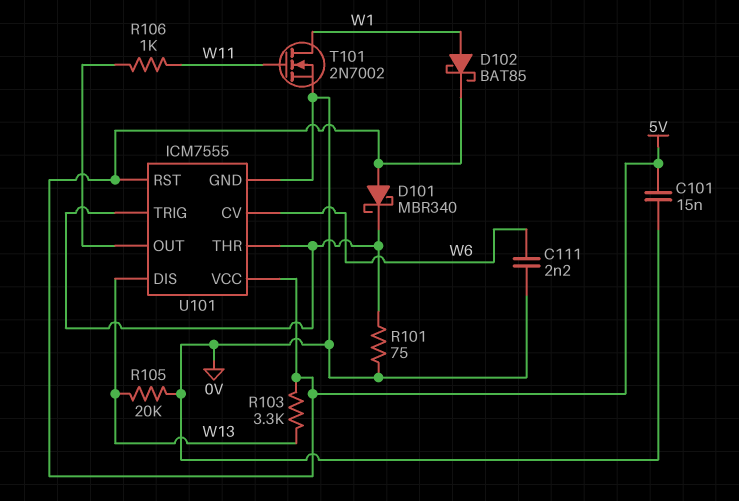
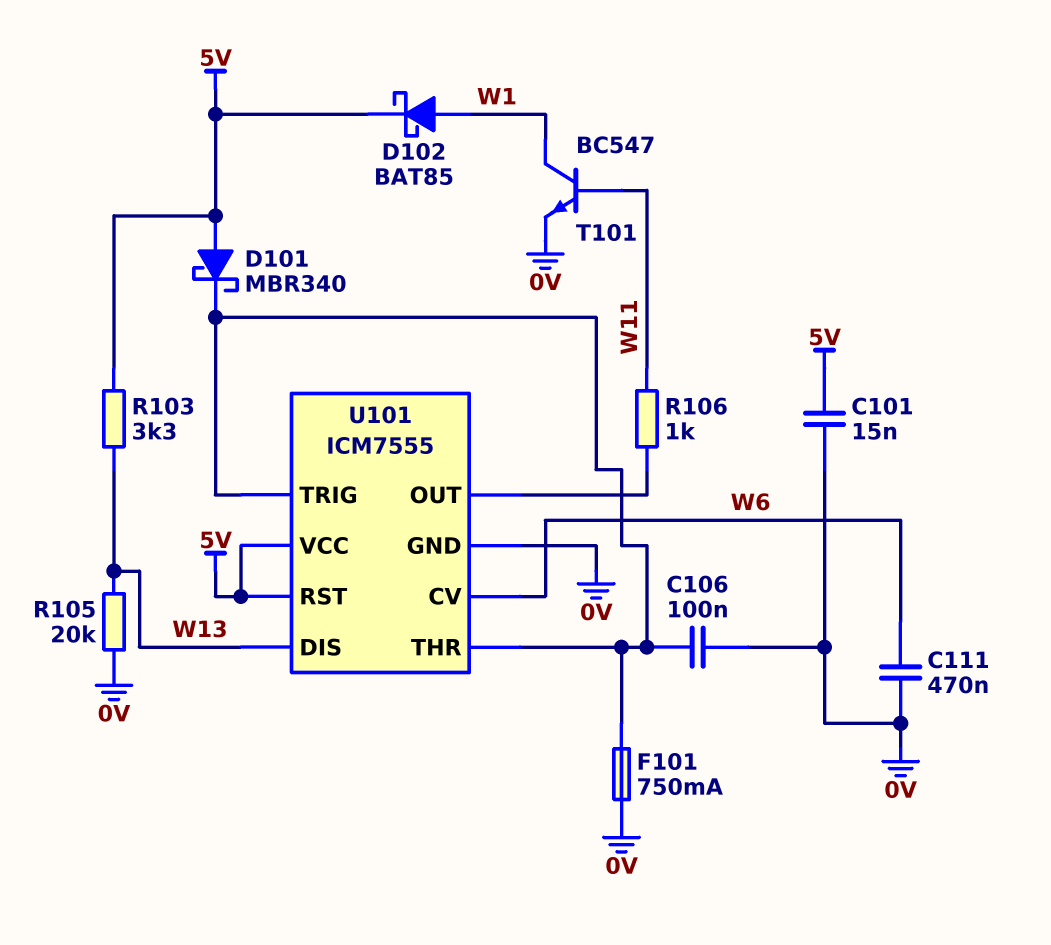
C106: none -> 100nF (0V, U101/THR)
C111: 2.2nF (0V, W6) -> 470nF (0V, W6)
F101: none -> 750mA (0V, U101/THR)
R101: 75 (0V, U101/THR) -> none
T101: NMOS 2N7002 (G W11, D W1, S 0V) -> NPN BC547 (B W11, C W1, E 0V)

